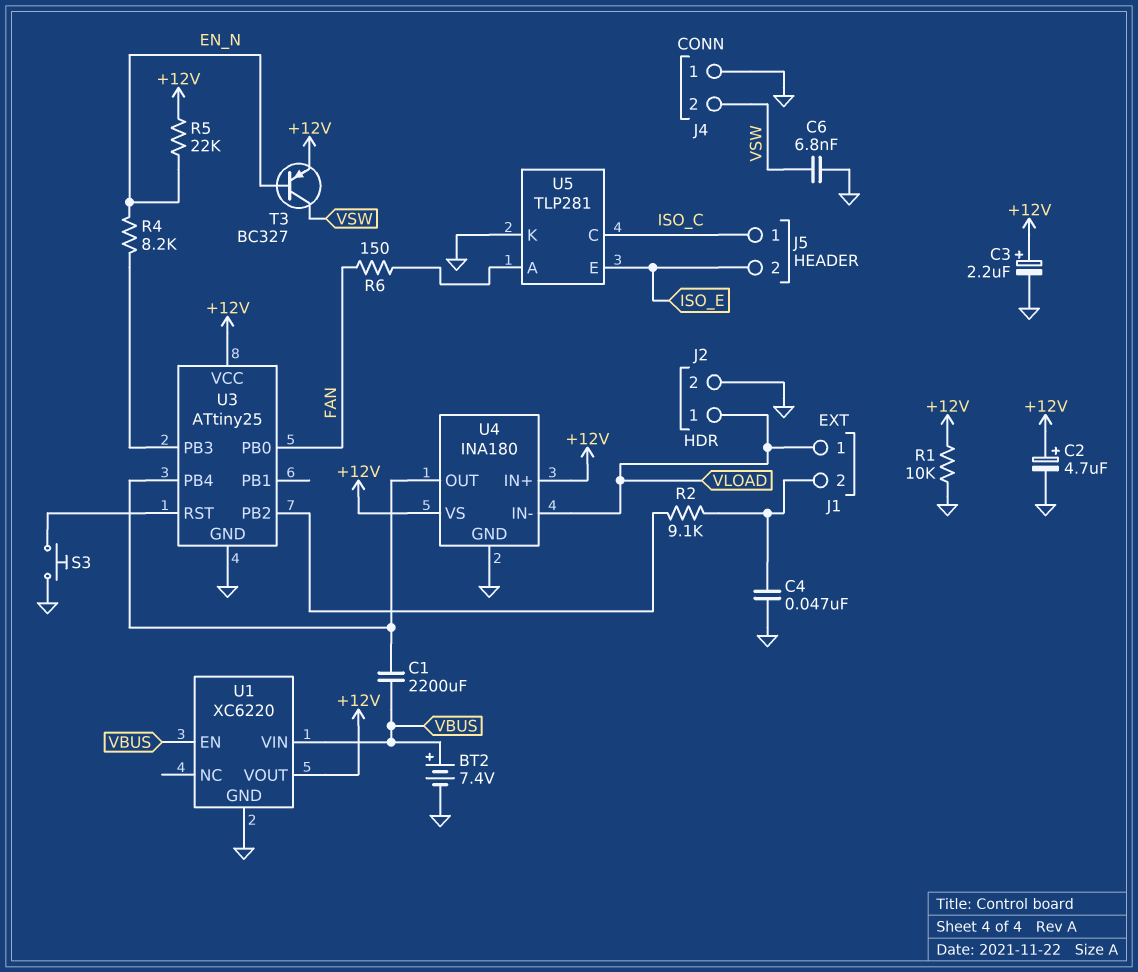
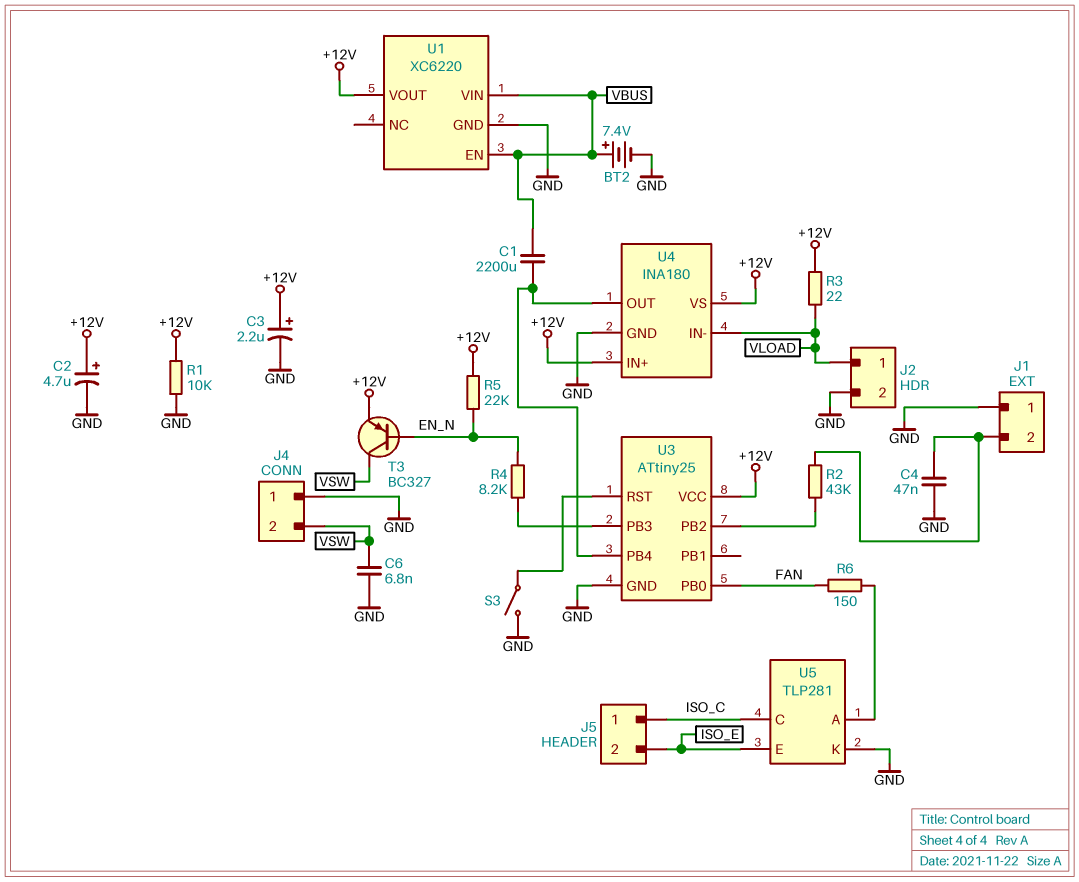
J1 pin 1: VLOAD -> GND
R2: 9.1k (J1/2, U3/PB2) -> 43k (J1/2, U3/PB2)
R3: none -> 22 (+12V, VLOAD)
S3: button (GND, U3/RST) -> switch (GND, U3/RST)

